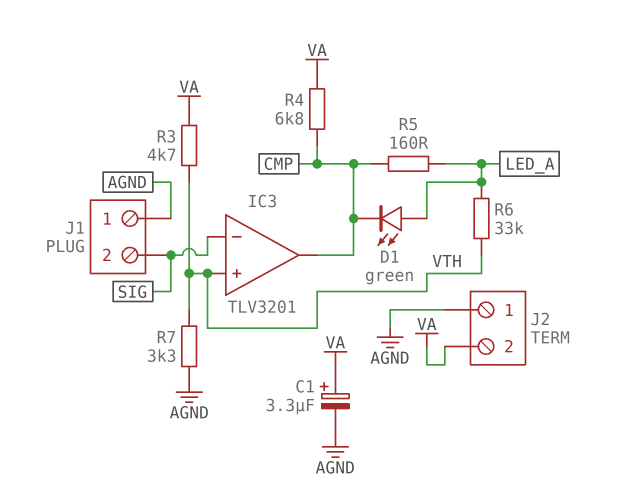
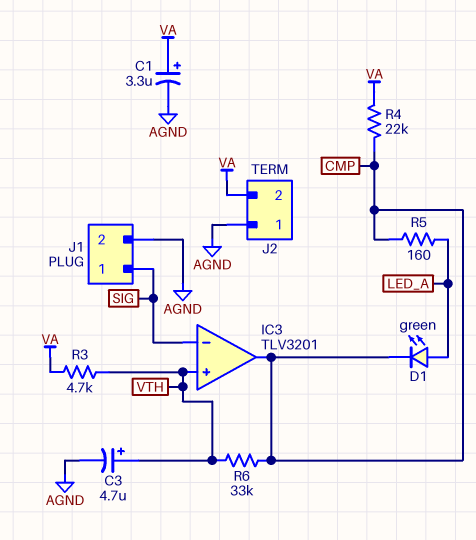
C3: none -> 4.7uF (plus VTH, minus AGND)
J1 pin 1: AGND -> SIG
J1 pin 2: SIG -> AGND
R4: 6.8k (CMP, VA) -> 22k (CMP, VA)
R6: 33k (LED_A, VTH) -> 33k (CMP, VTH)
R7: 3.3k (AGND, VTH) -> none

